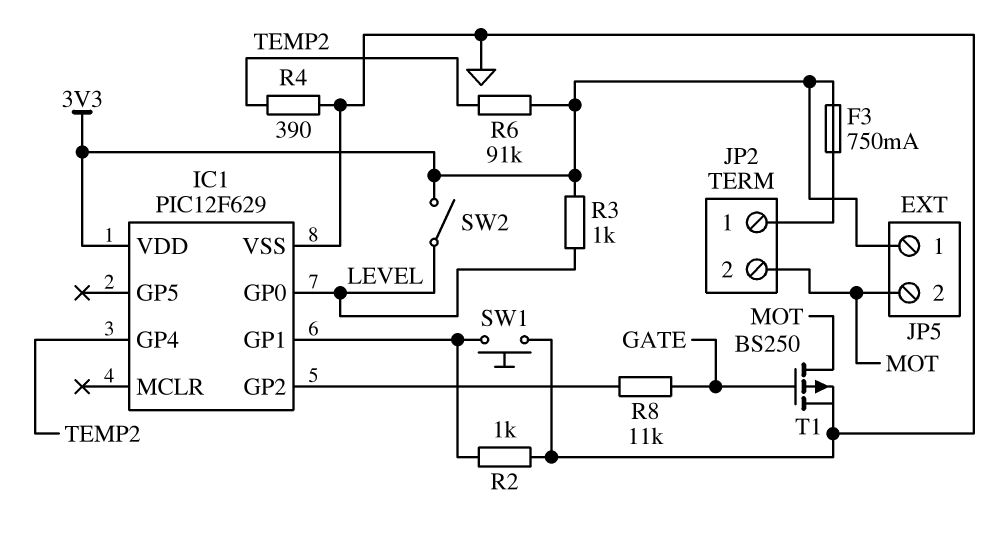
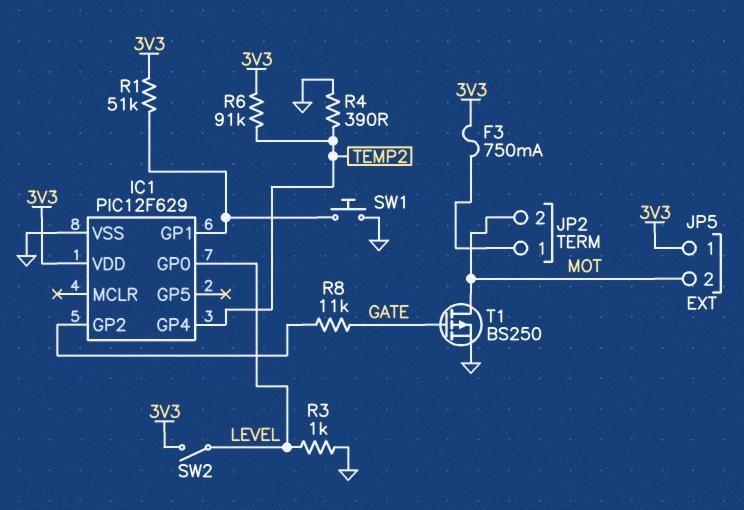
R1: none -> 51k (3V3, IC1/GP1)
R2: 1k (GND, IC1/GP1) -> none
R3: 1k (3V3, LEVEL) -> 1k (GND, LEVEL)

